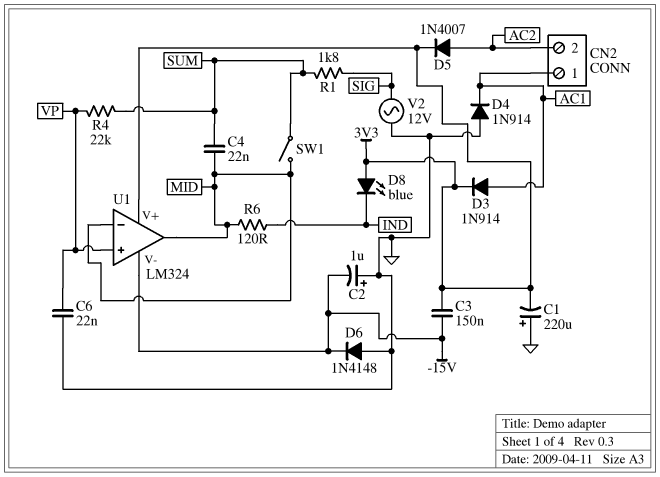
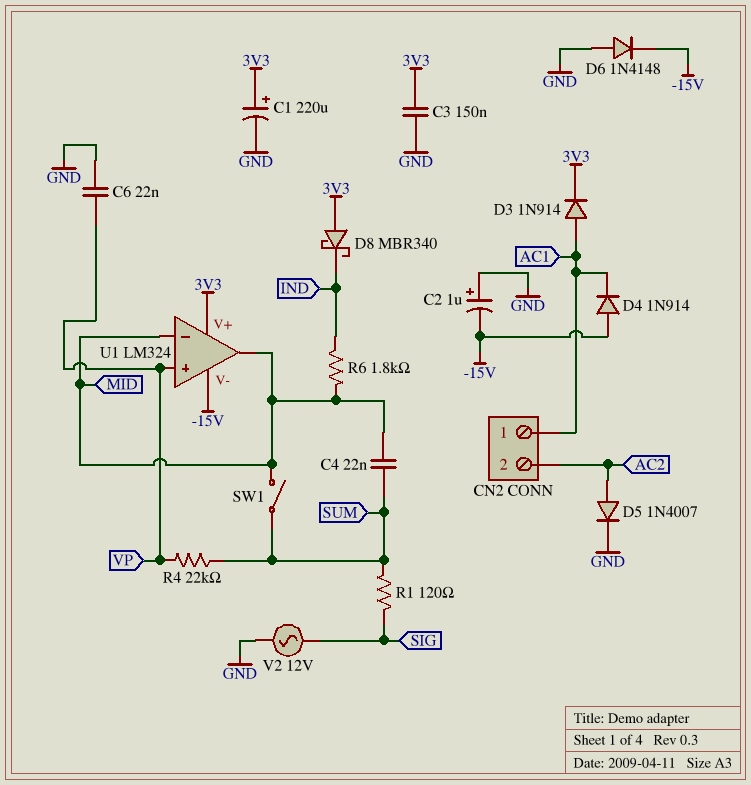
C1: 220uF (plus GND, minus 3V3) -> 220uF (plus 3V3, minus GND)
C3: 150nF (-15V, 3V3) -> 150nF (3V3, GND)
D4: diode 1N914 (A GND, K AC1) -> diode 1N914 (A -15V, K AC1)
D5: diode 1N4007 (A AC2, K 3V3) -> diode 1N4007 (A AC2, K GND)
D8: LED blue (A 3V3, K IND) -> schottky MBR340 (A 3V3, K IND)
R1: 1.8k (SIG, SUM) -> 120 (SIG, SUM)
R6: 120 (IND, MID) -> 1.8k (IND, MID)

